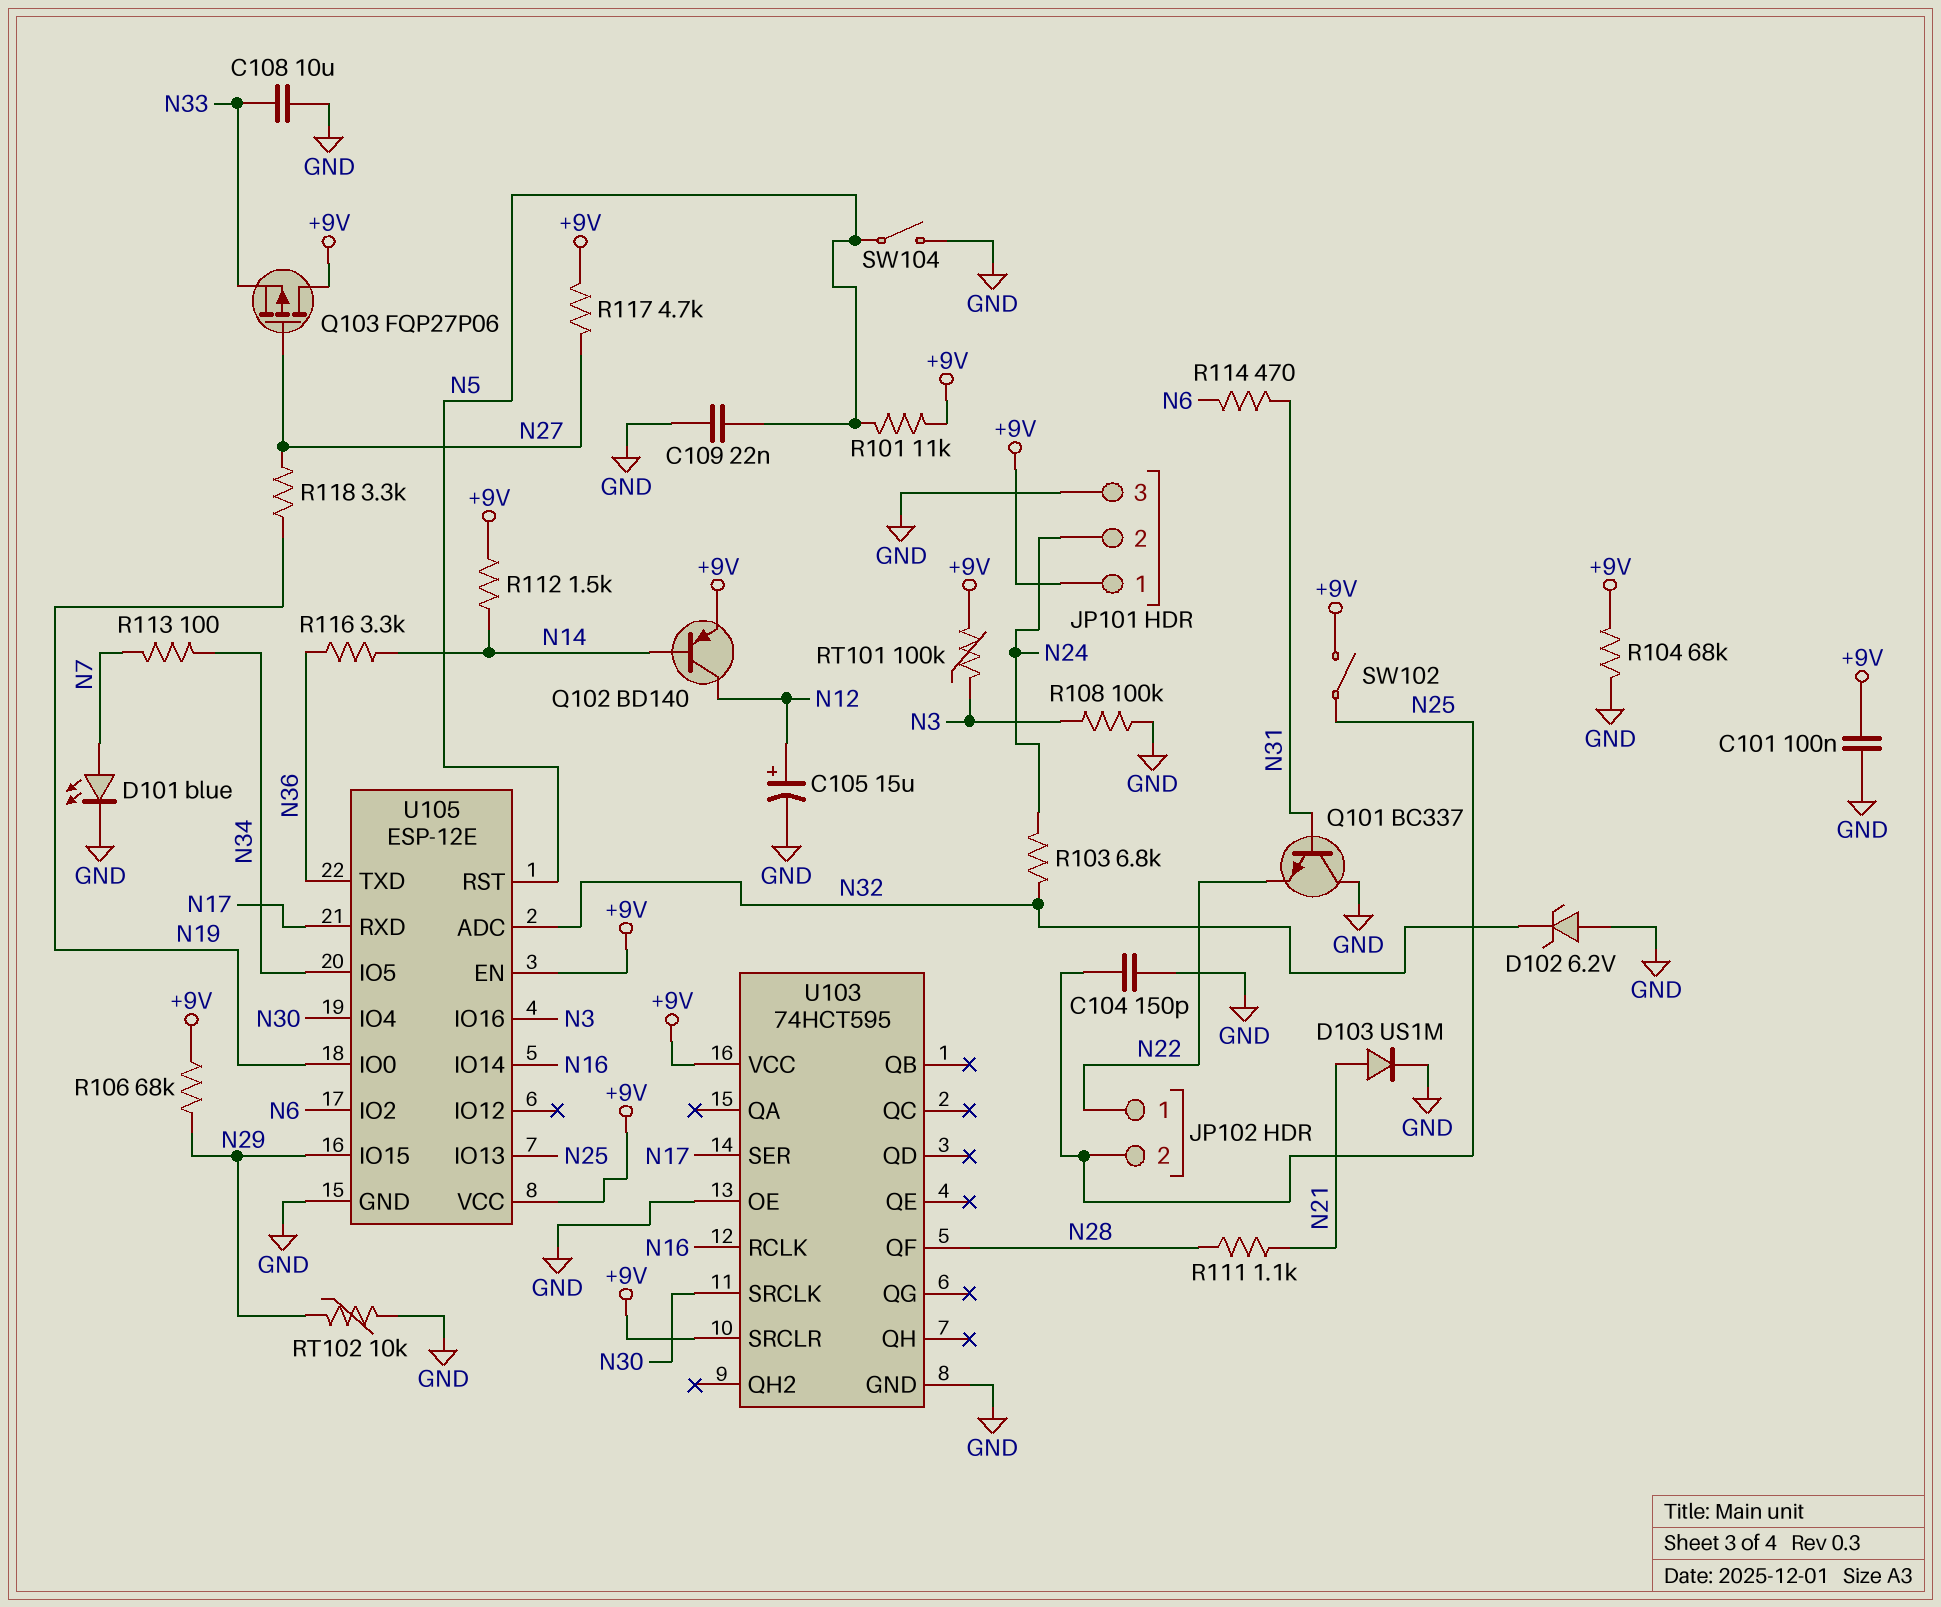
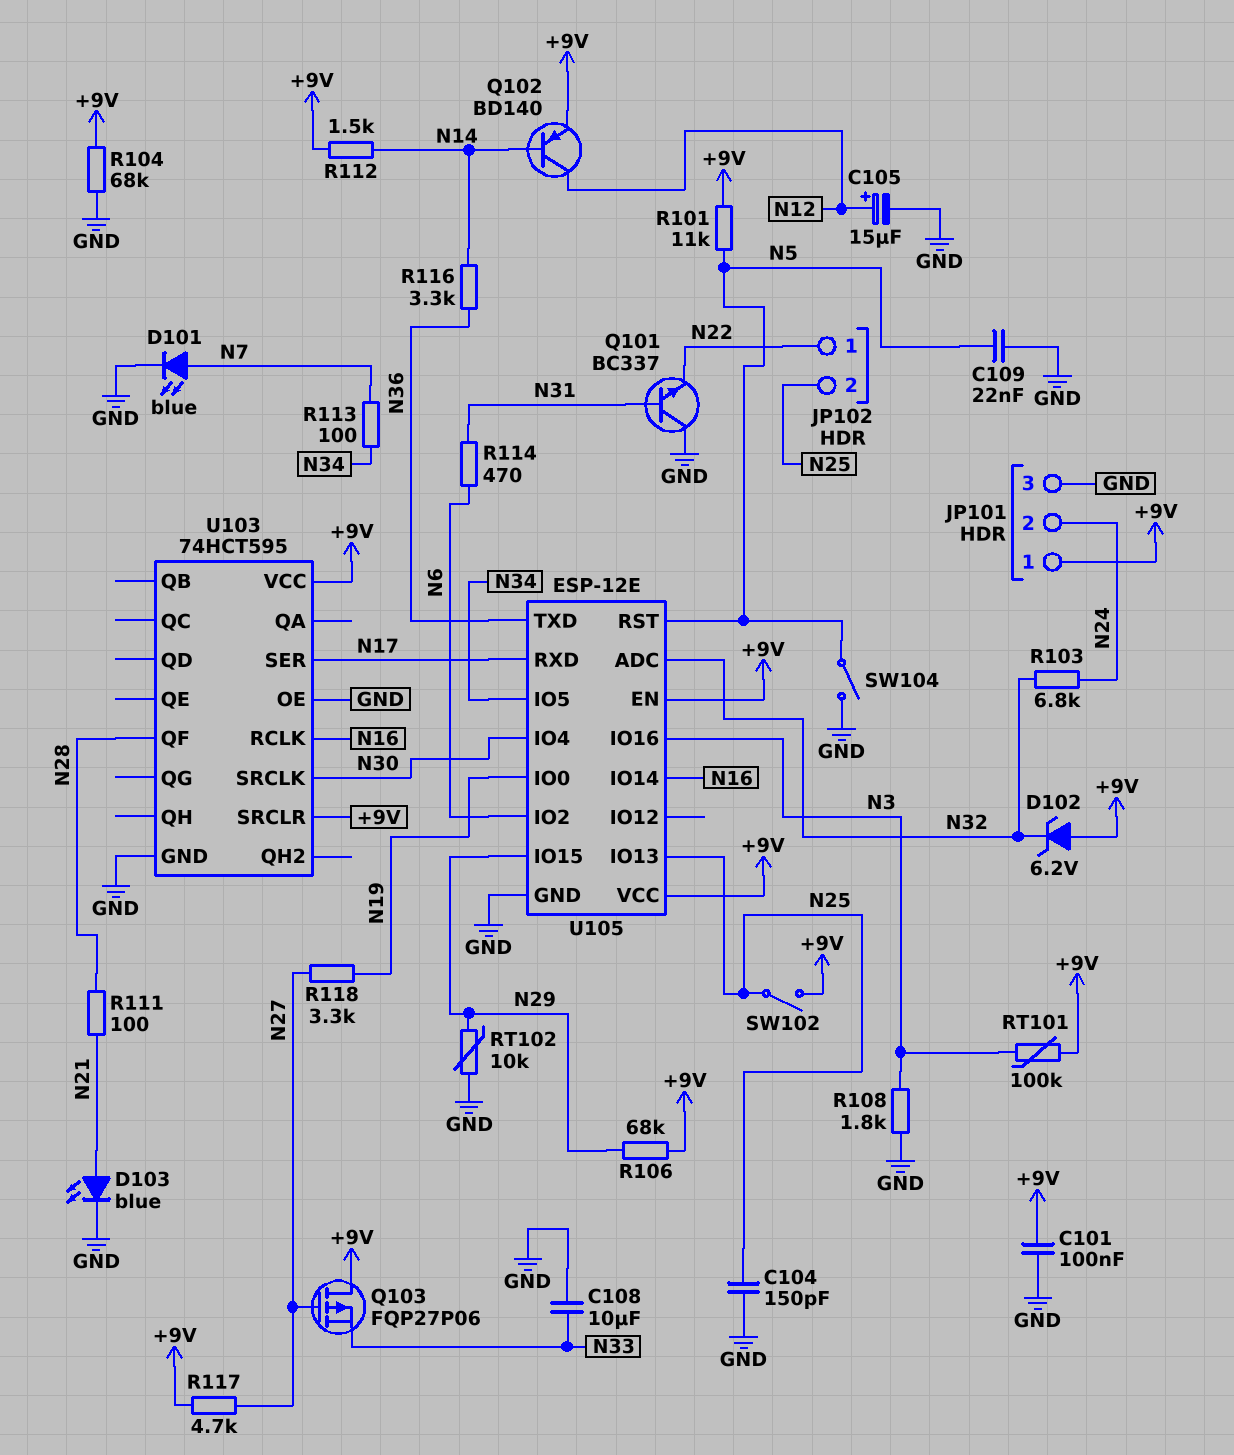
D102: zener 6.2V (A GND, K N32) -> zener 6.2V (A +9V, K N32)
D103: diode US1M (A N21, K GND) -> LED blue (A N21, K GND)
R108: 100k (GND, N3) -> 1.8k (GND, N3)
R111: 1.1k (N21, N28) -> 100 (N21, N28)

